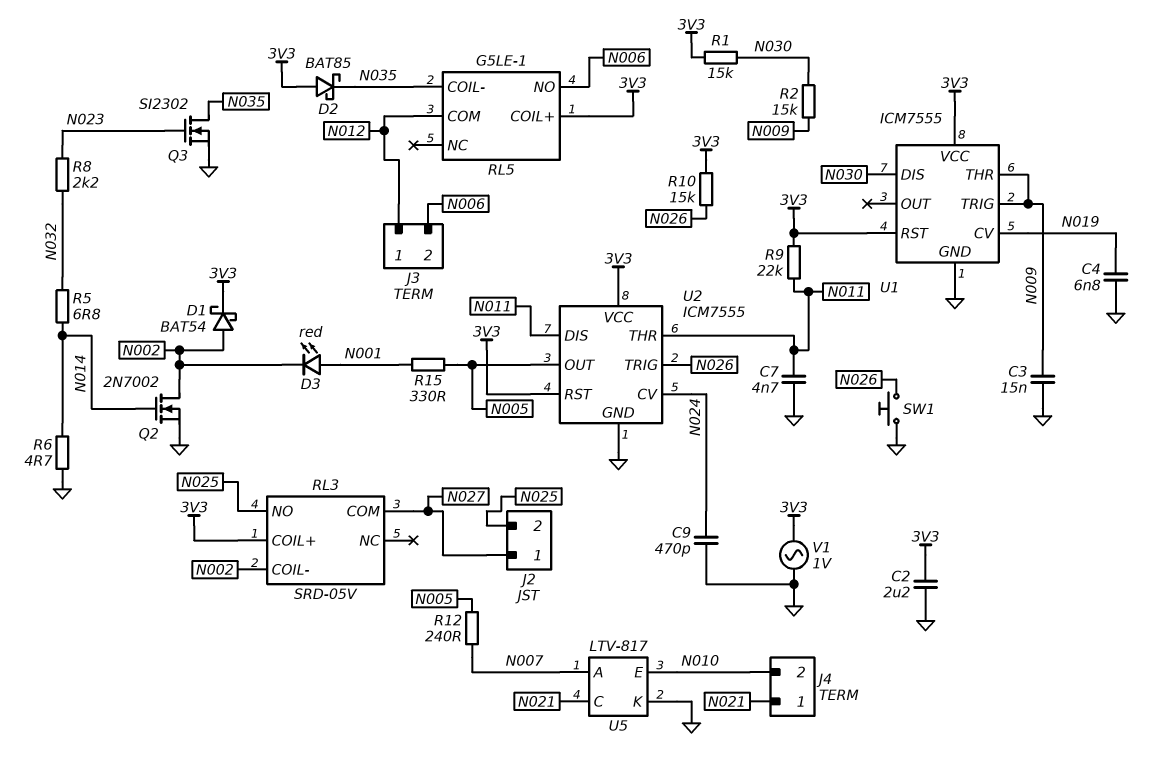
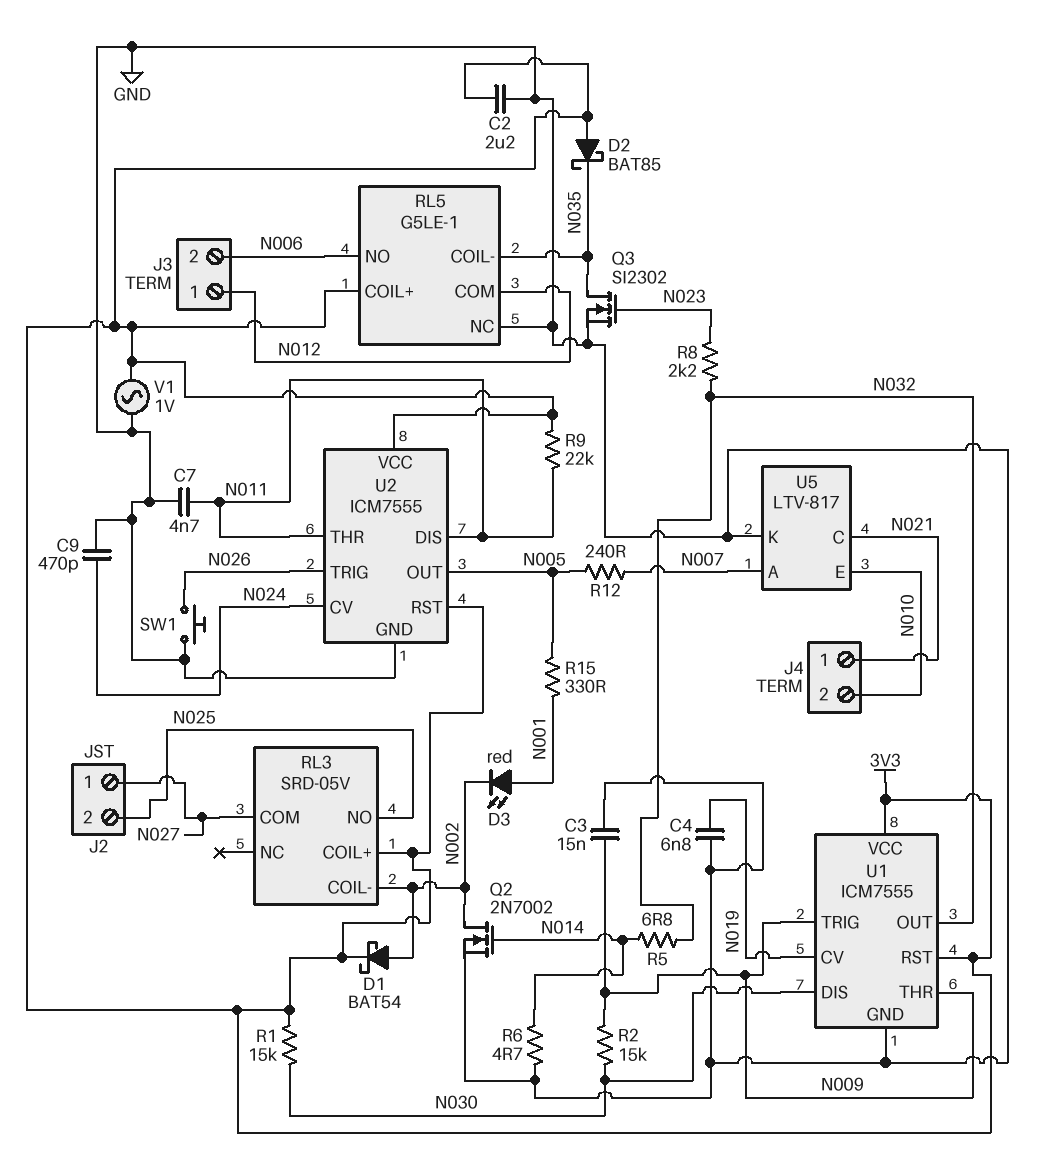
R10: 15k (3V3, N026) -> none
RL5 pin NC: none -> GND
U1 pin OUT: none -> N032

